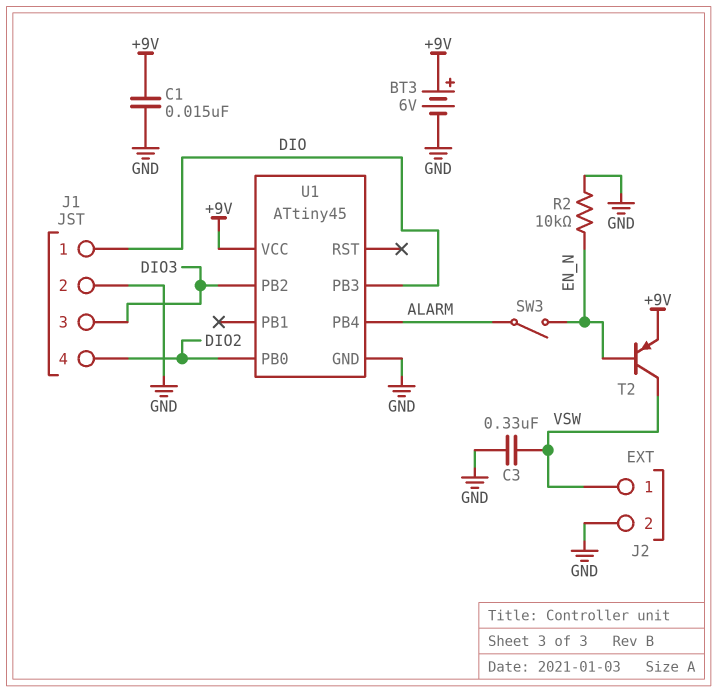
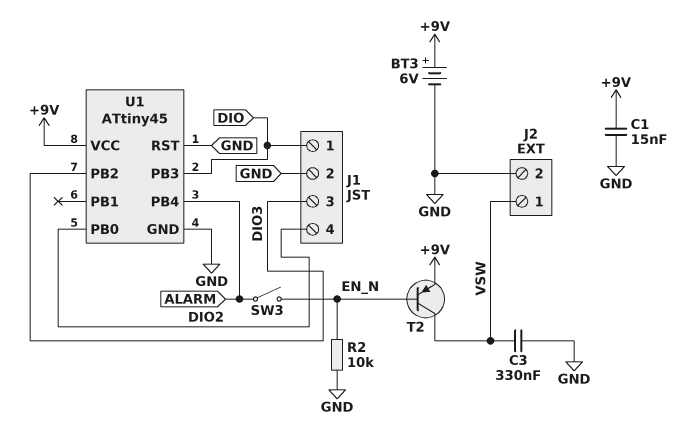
U1 pin RST: none -> GND

